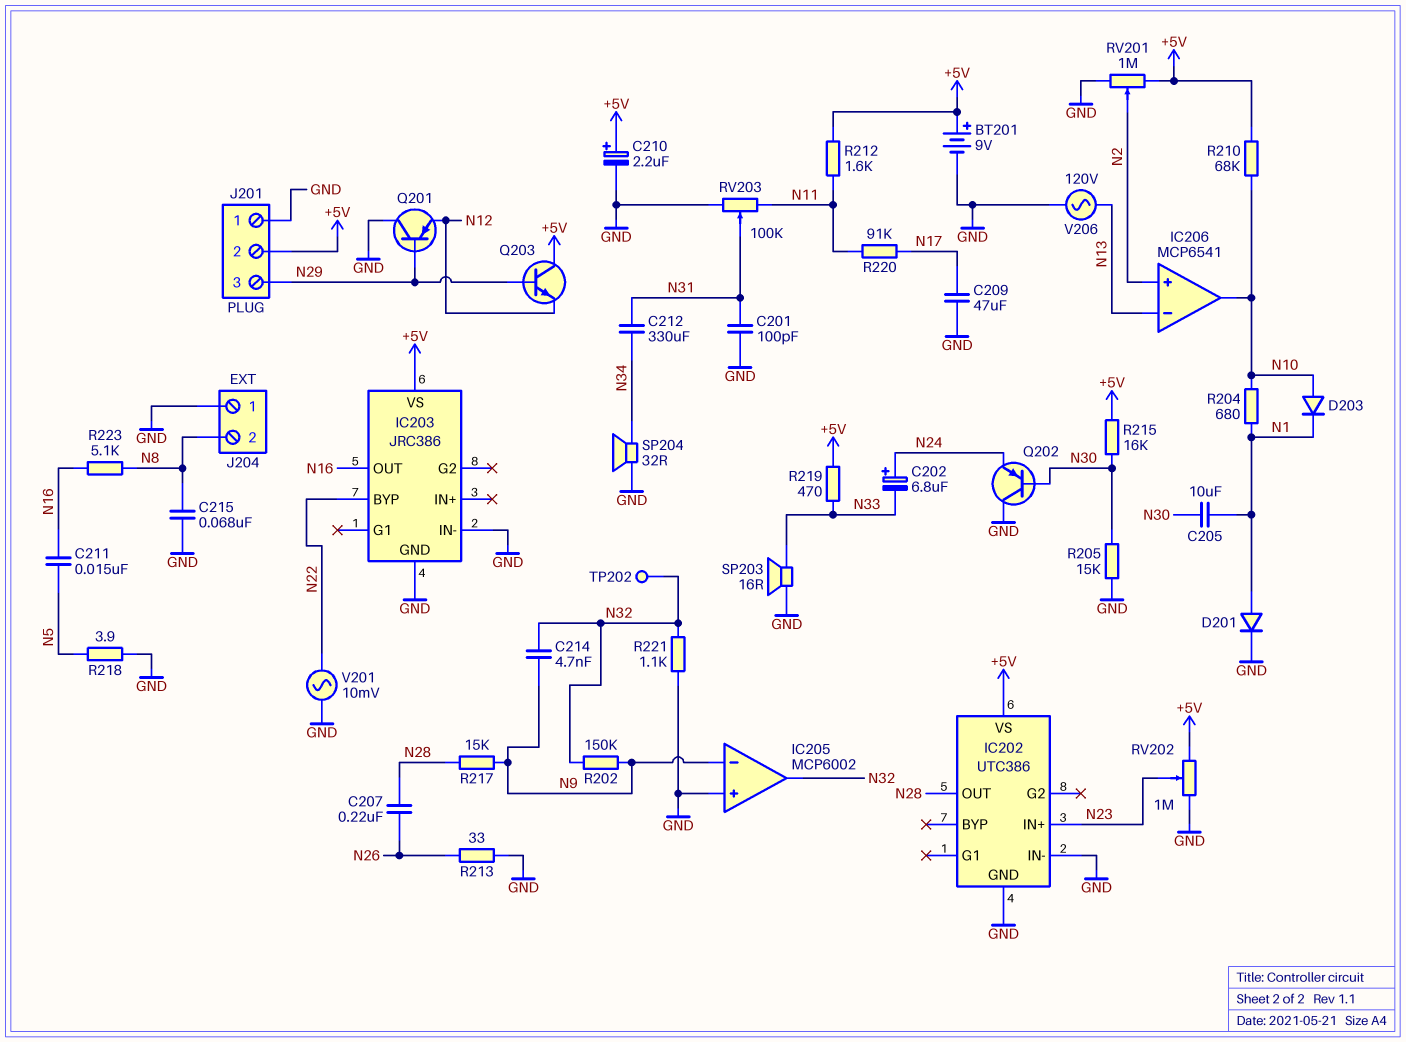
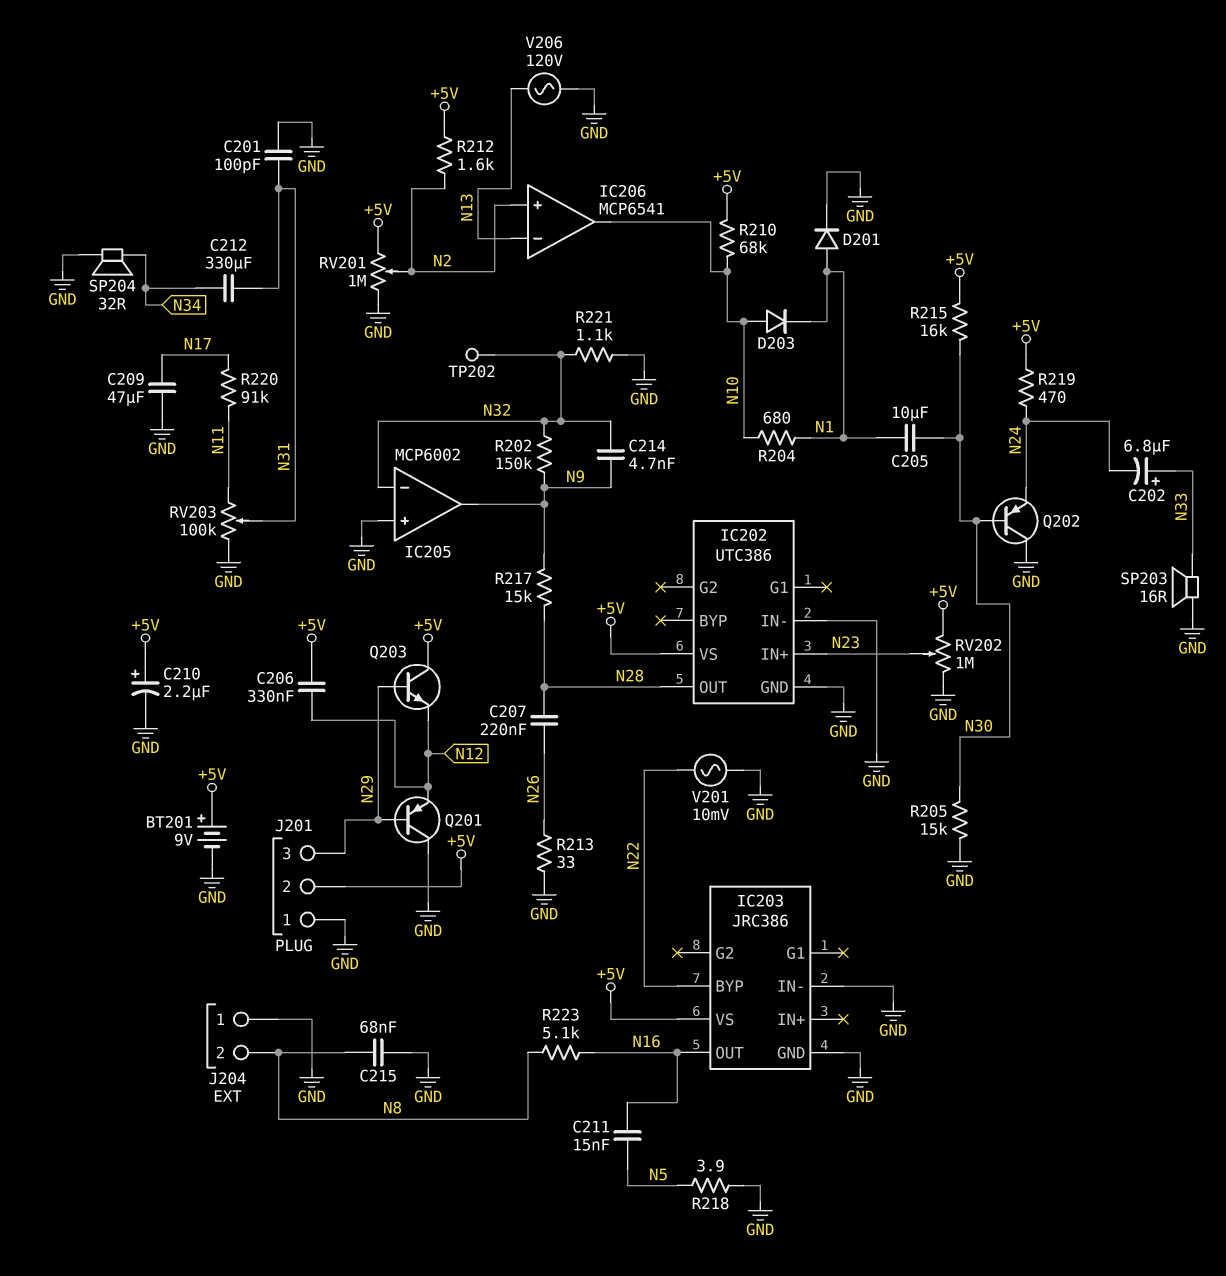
C202: 6.8uF (plus N24, minus N33) -> 6.8uF (plus N33, minus N24)
C206: none -> 330nF (+5V, N12)
IC205 pin in-: N9 -> N32
IC205 pin out: N32 -> N9
R212: 1.6k (+5V, N11) -> 1.6k (+5V, N2)
R219: 470 (+5V, N33) -> 470 (+5V, N24)

